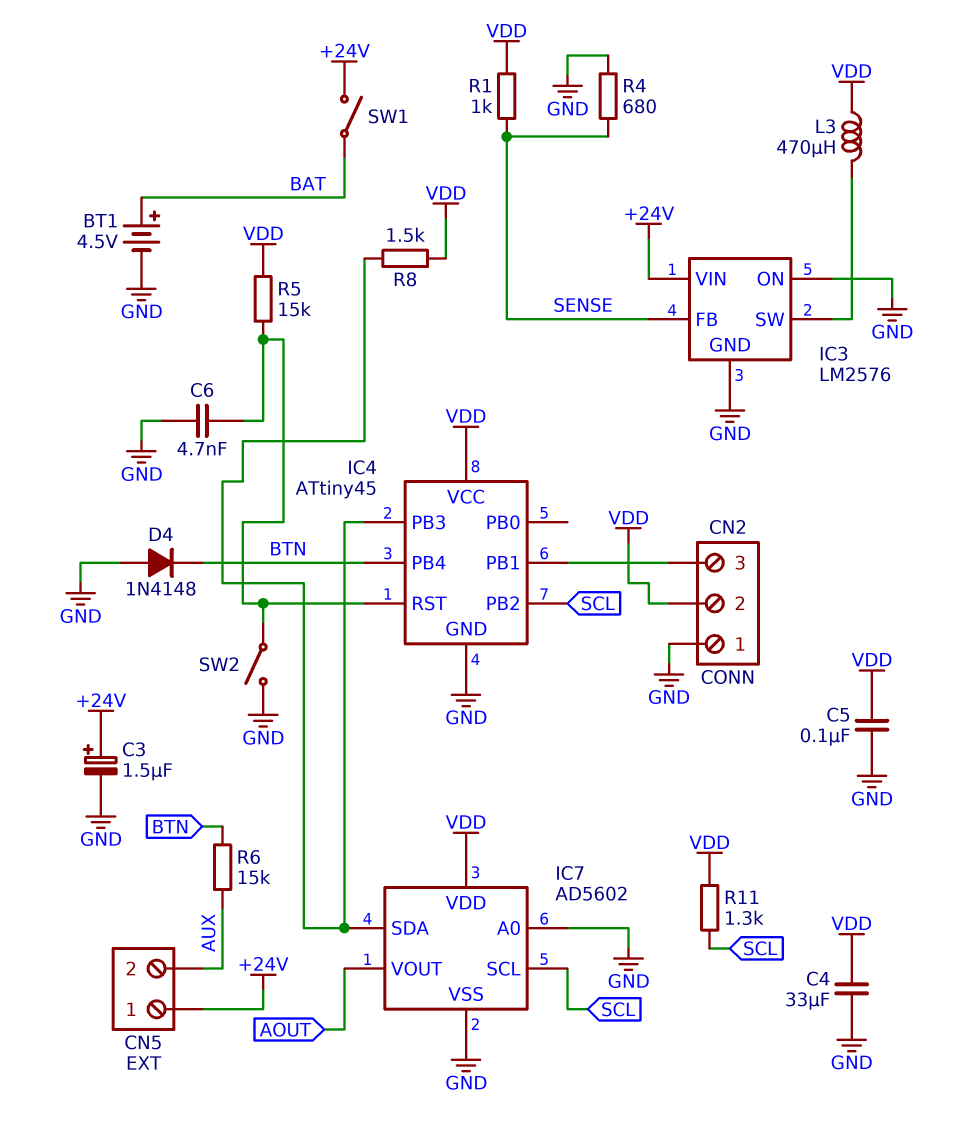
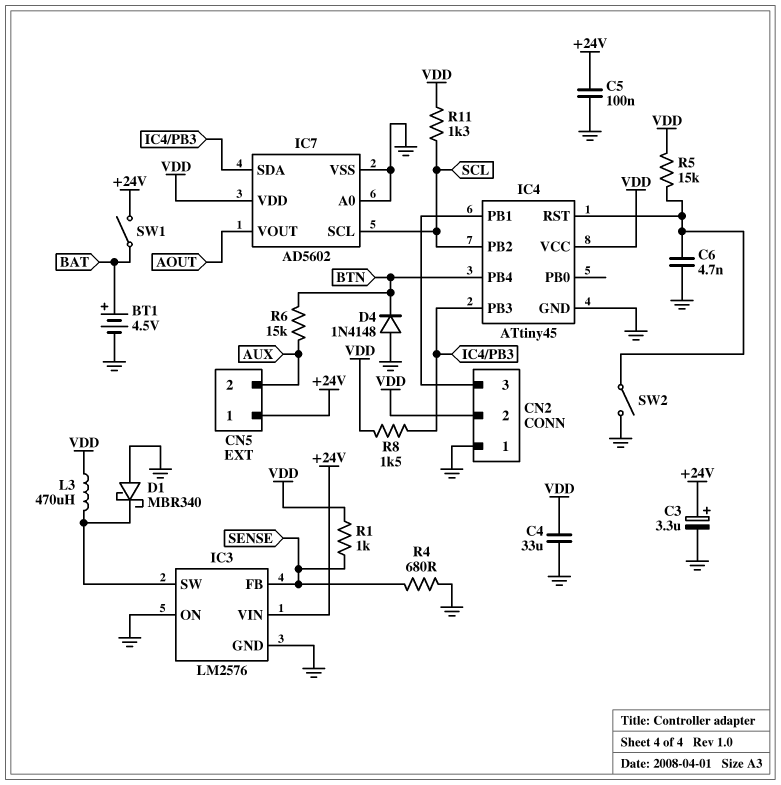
C3: 1.5uF (plus +24V, minus GND) -> 3.3uF (plus +24V, minus GND)
C5: 100nF (GND, VDD) -> 100nF (+24V, GND)
D1: none -> schottky MBR340 (A GND, K IC3/SW)

